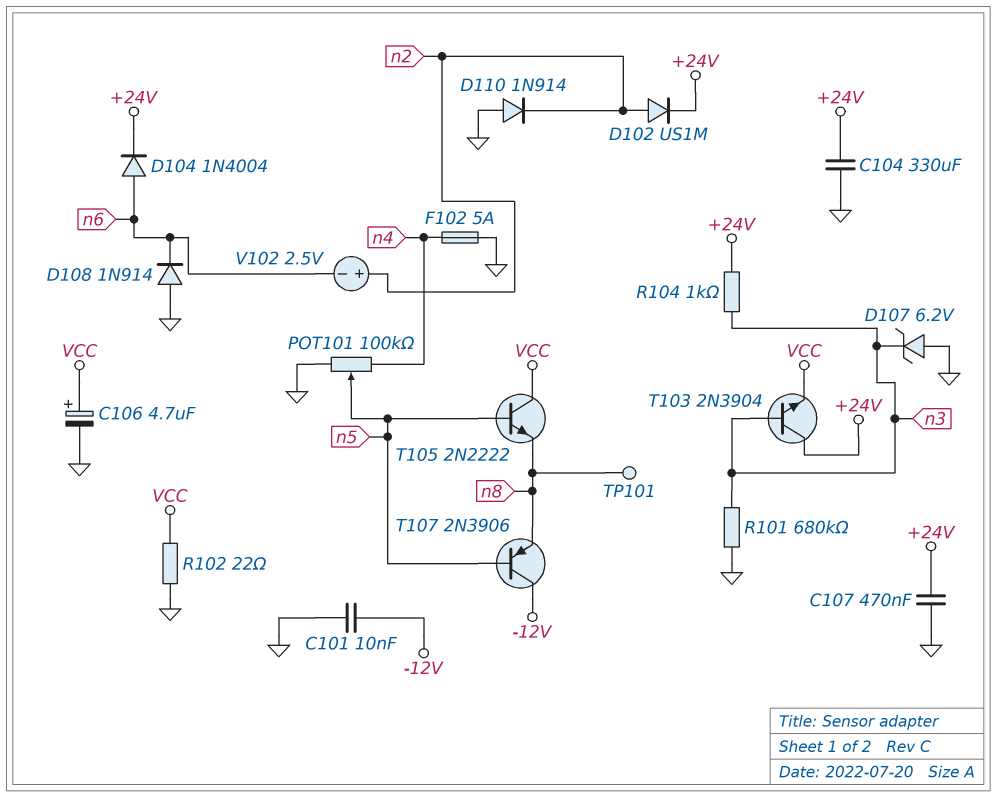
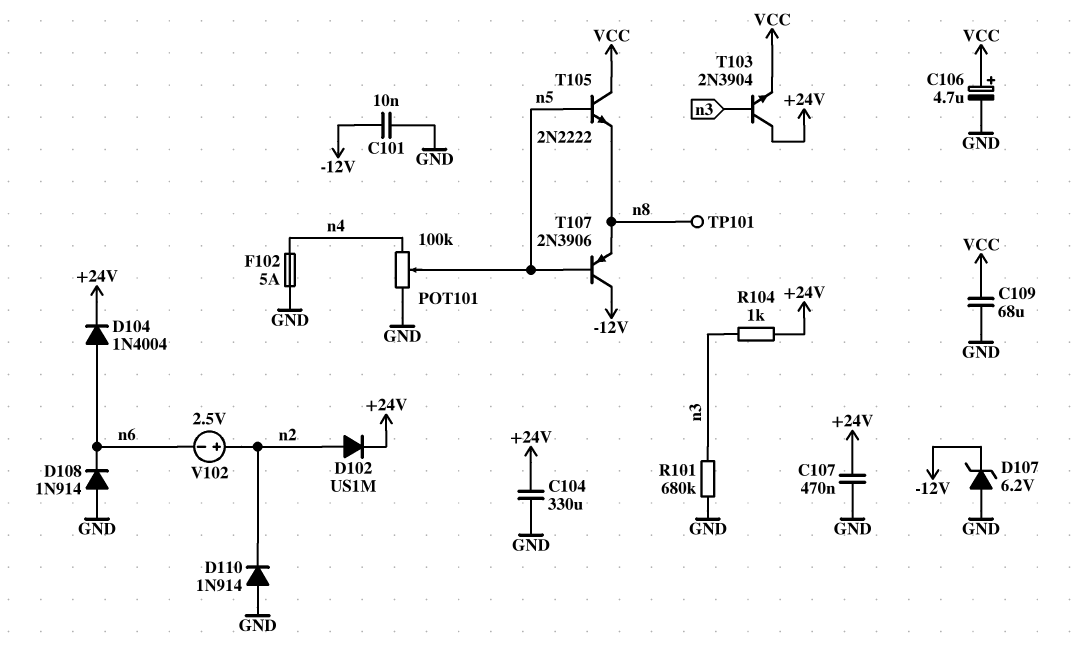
C109: none -> 68uF (GND, VCC)
D107: zener 6.2V (A GND, K n3) -> zener 6.2V (A GND, K -12V)
R102: 22 (GND, VCC) -> none

